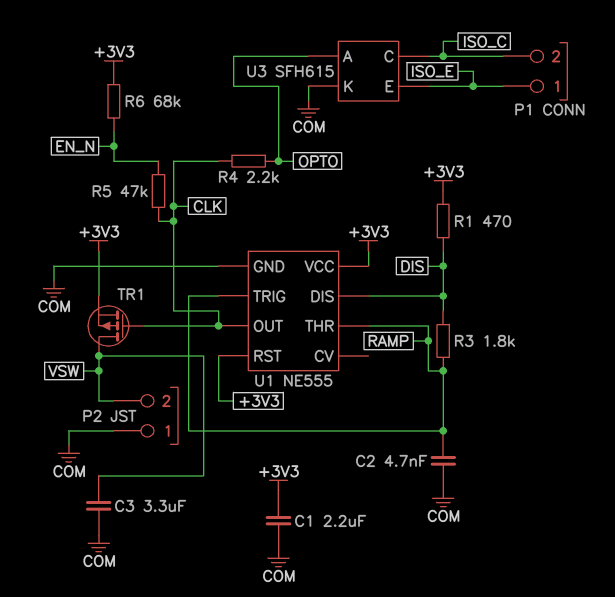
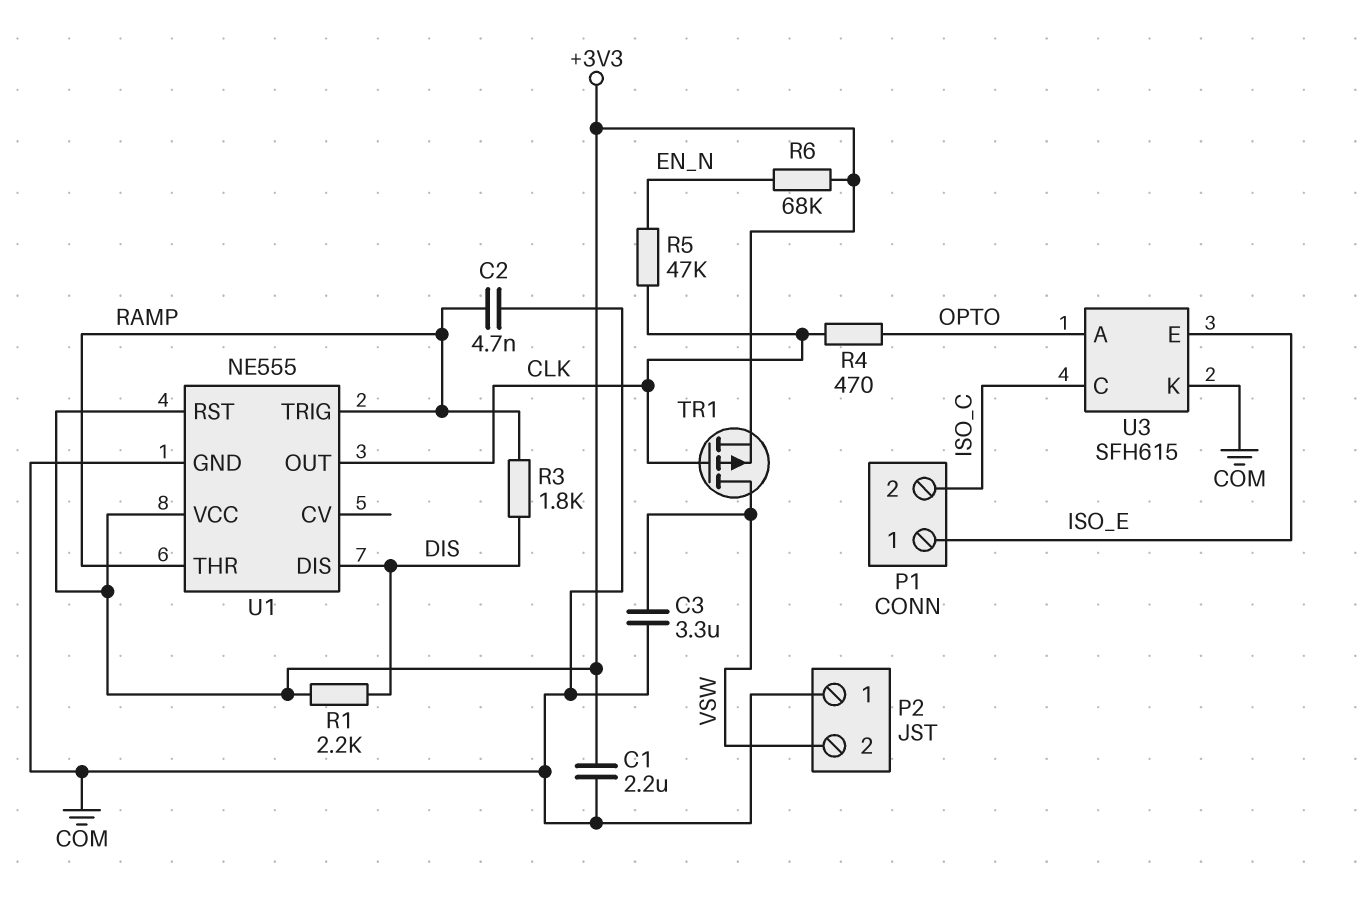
R1: 470 (+3V3, DIS) -> 2.2k (+3V3, DIS)
R4: 2.2k (CLK, OPTO) -> 470 (CLK, OPTO)

